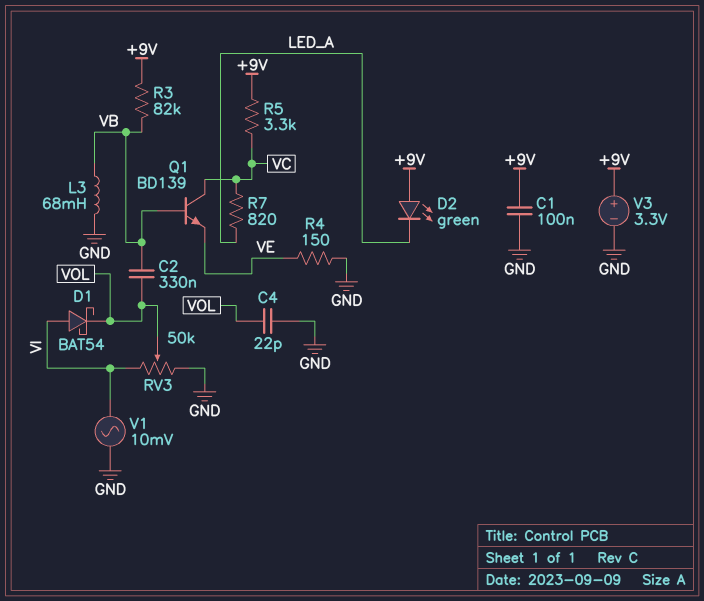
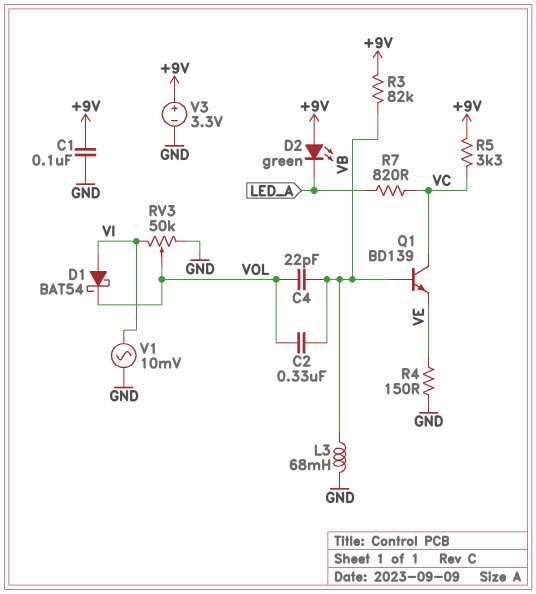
C4: 22pF (GND, VOL) -> 22pF (VB, VOL)

